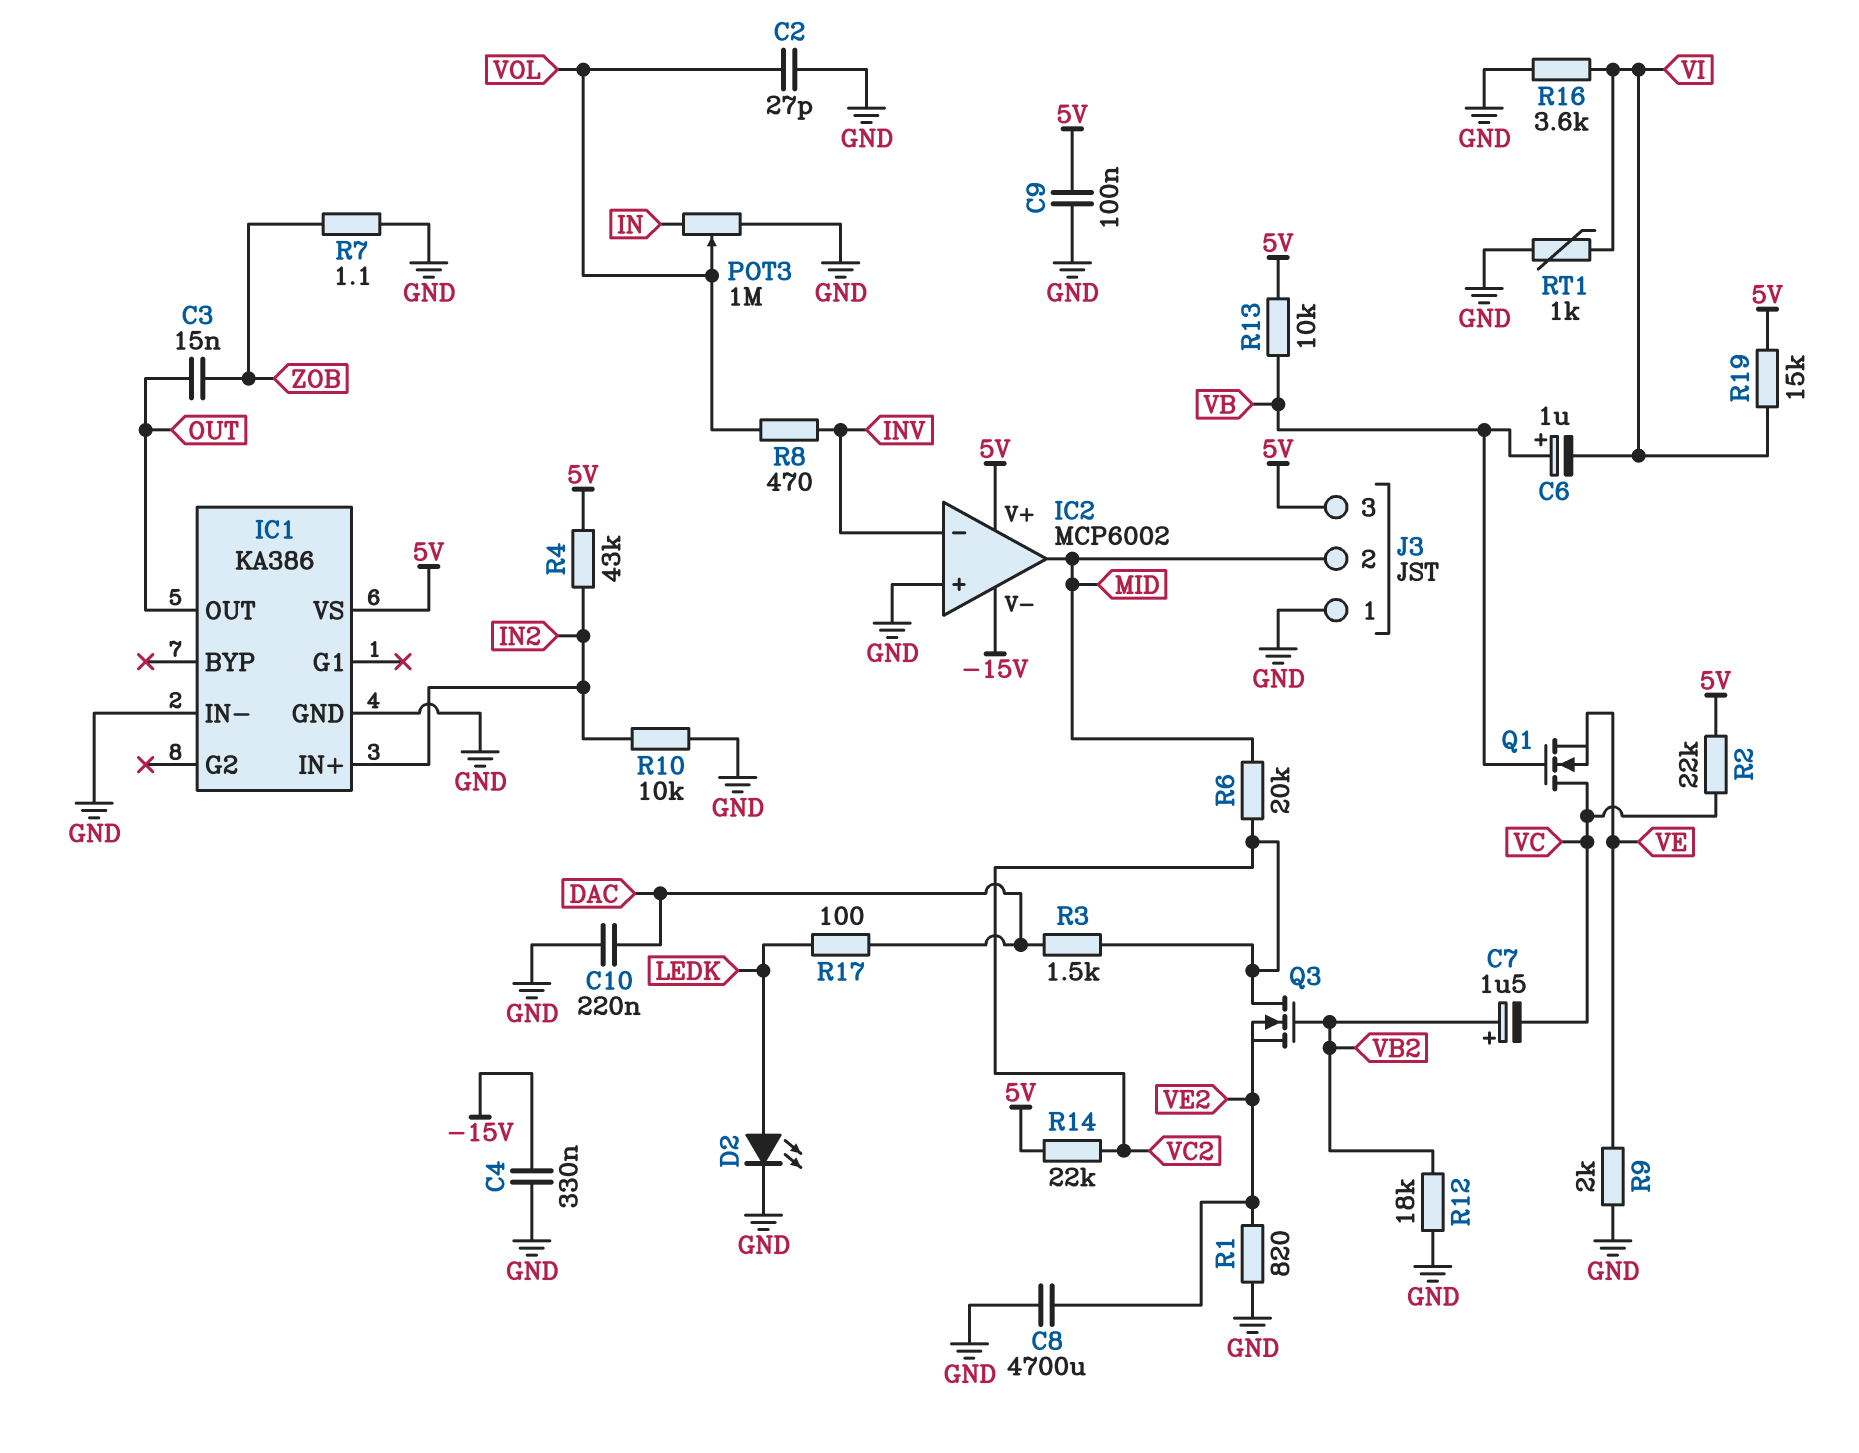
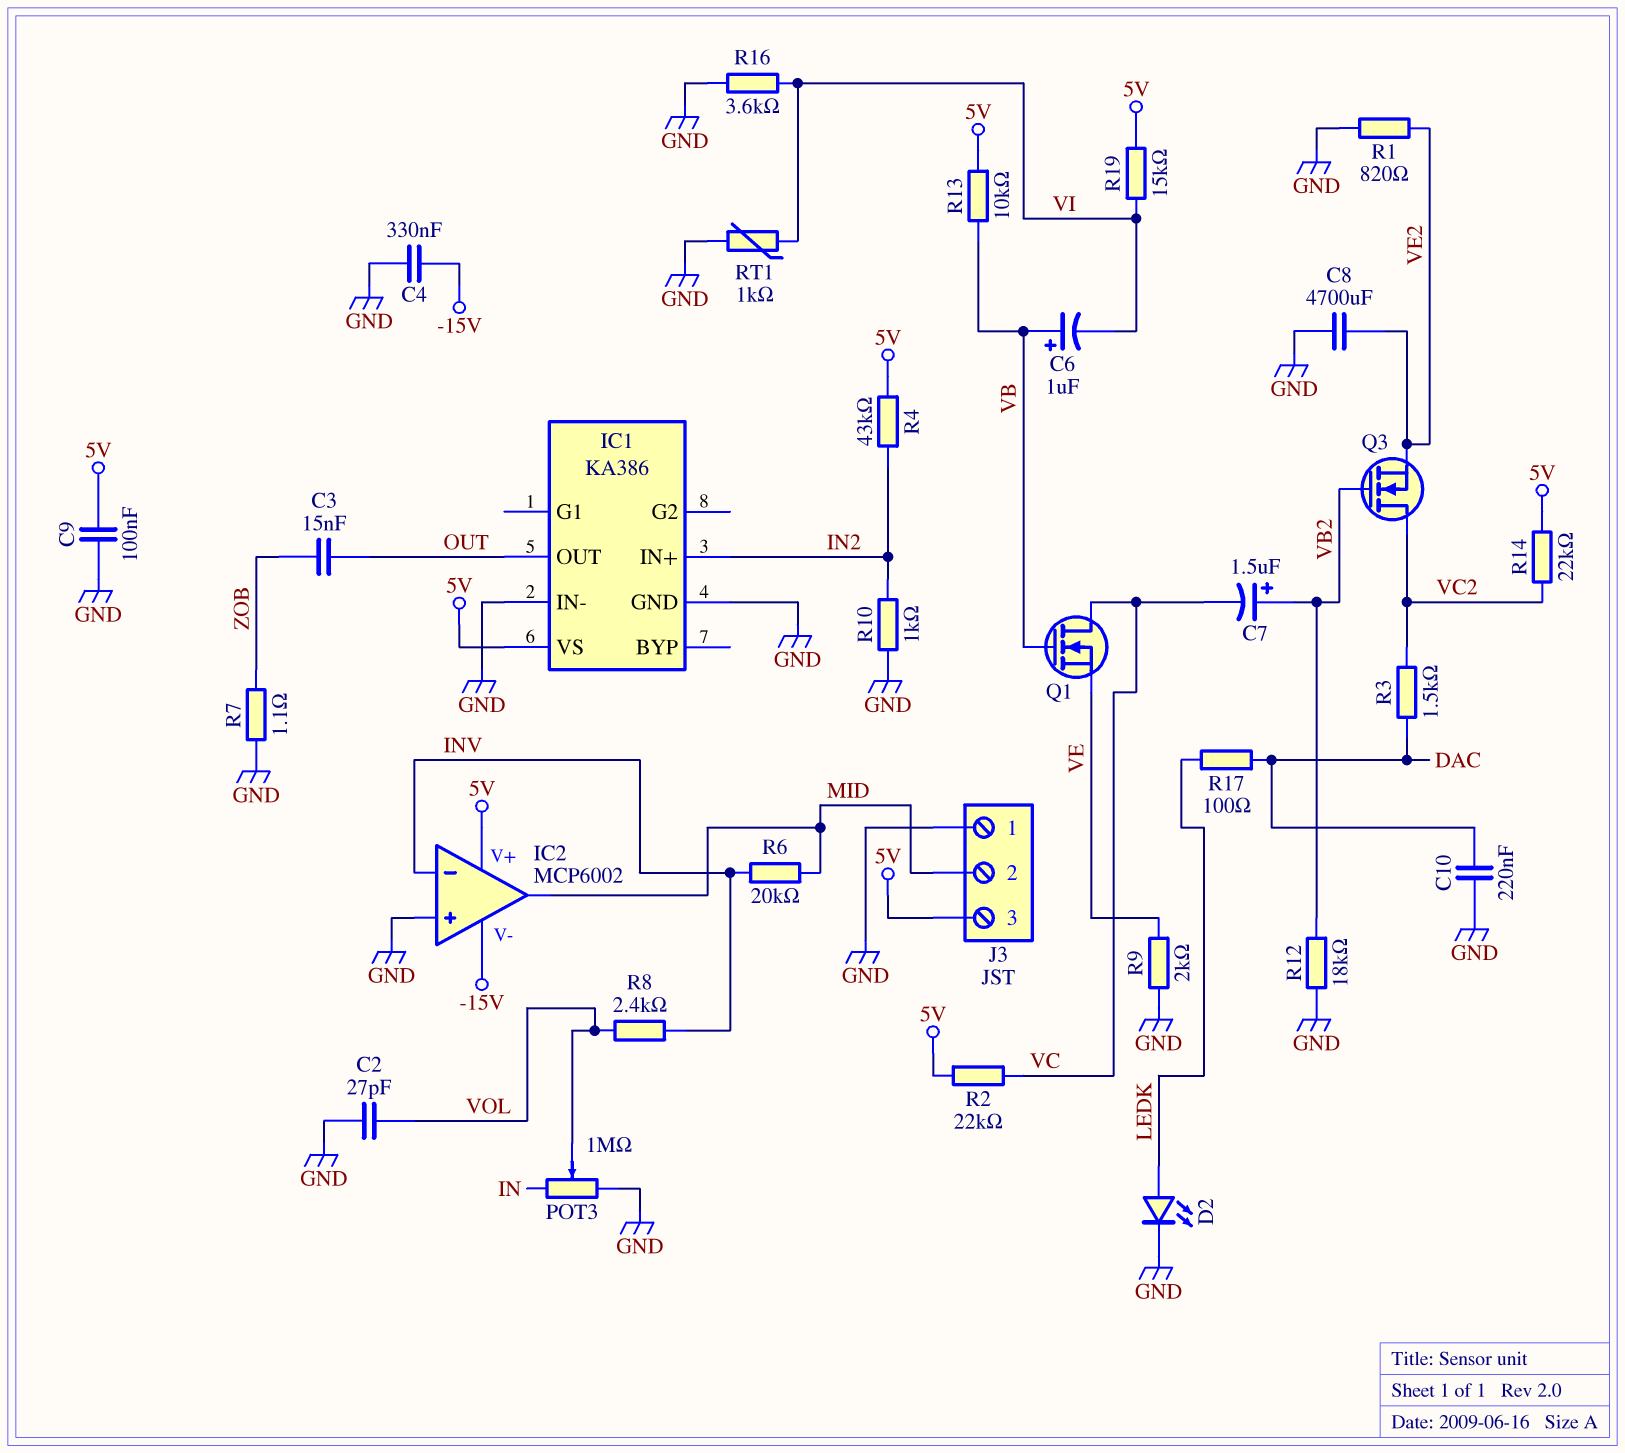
R6: 20k (MID, VC2) -> 20k (INV, MID)
R8: 470 (INV, VOL) -> 2.4k (INV, VOL)
R10: 10k (GND, IN2) -> 1k (GND, IN2)

